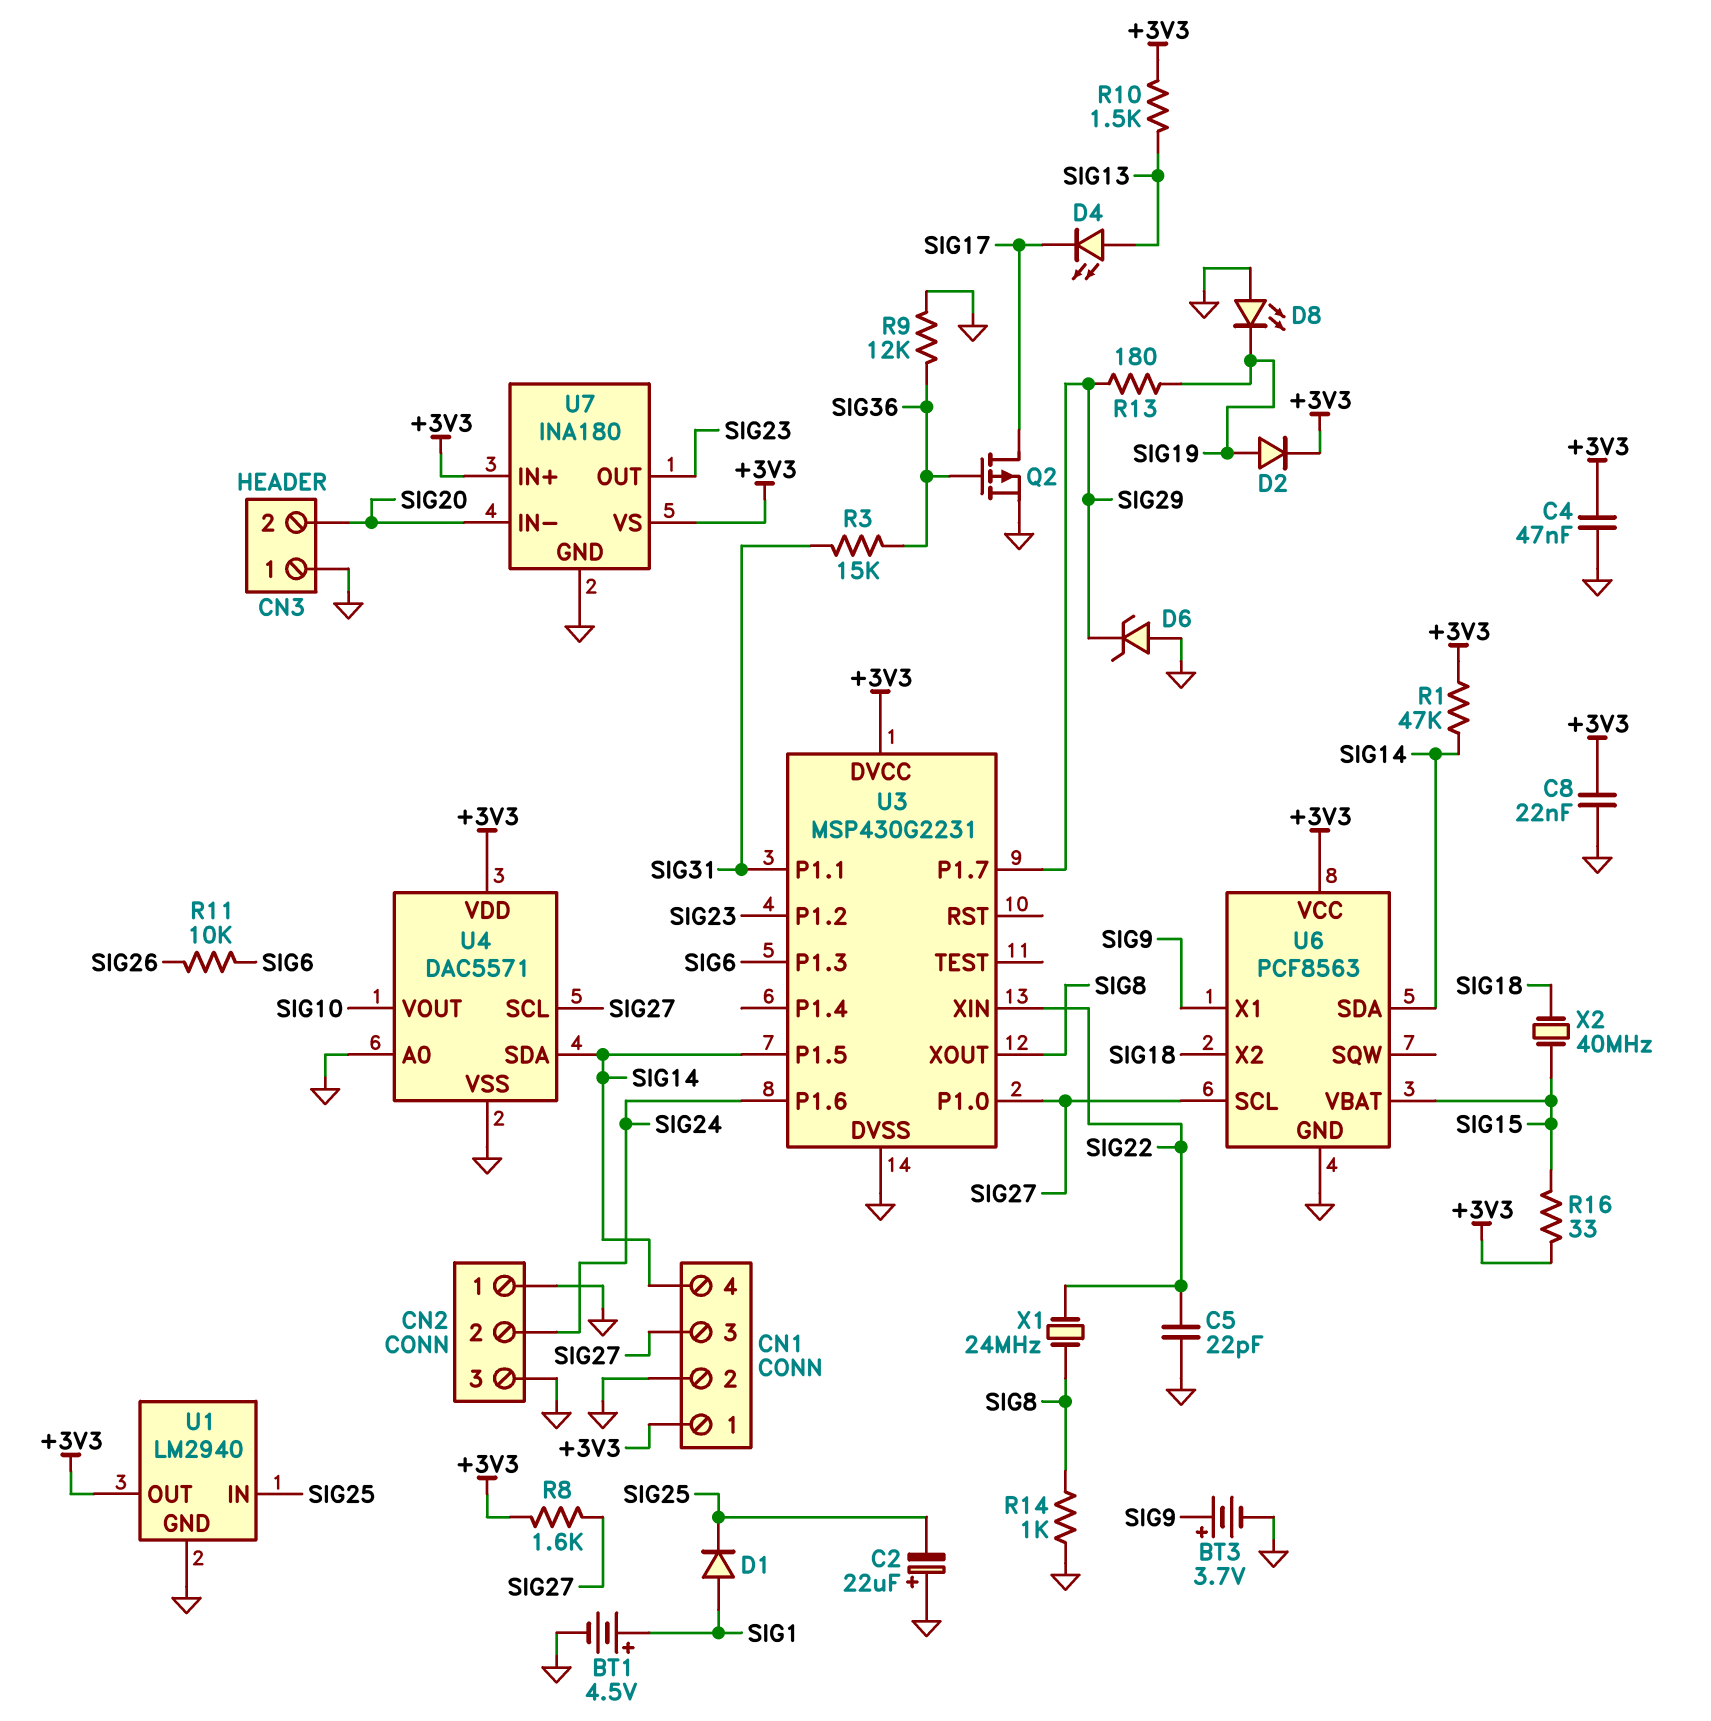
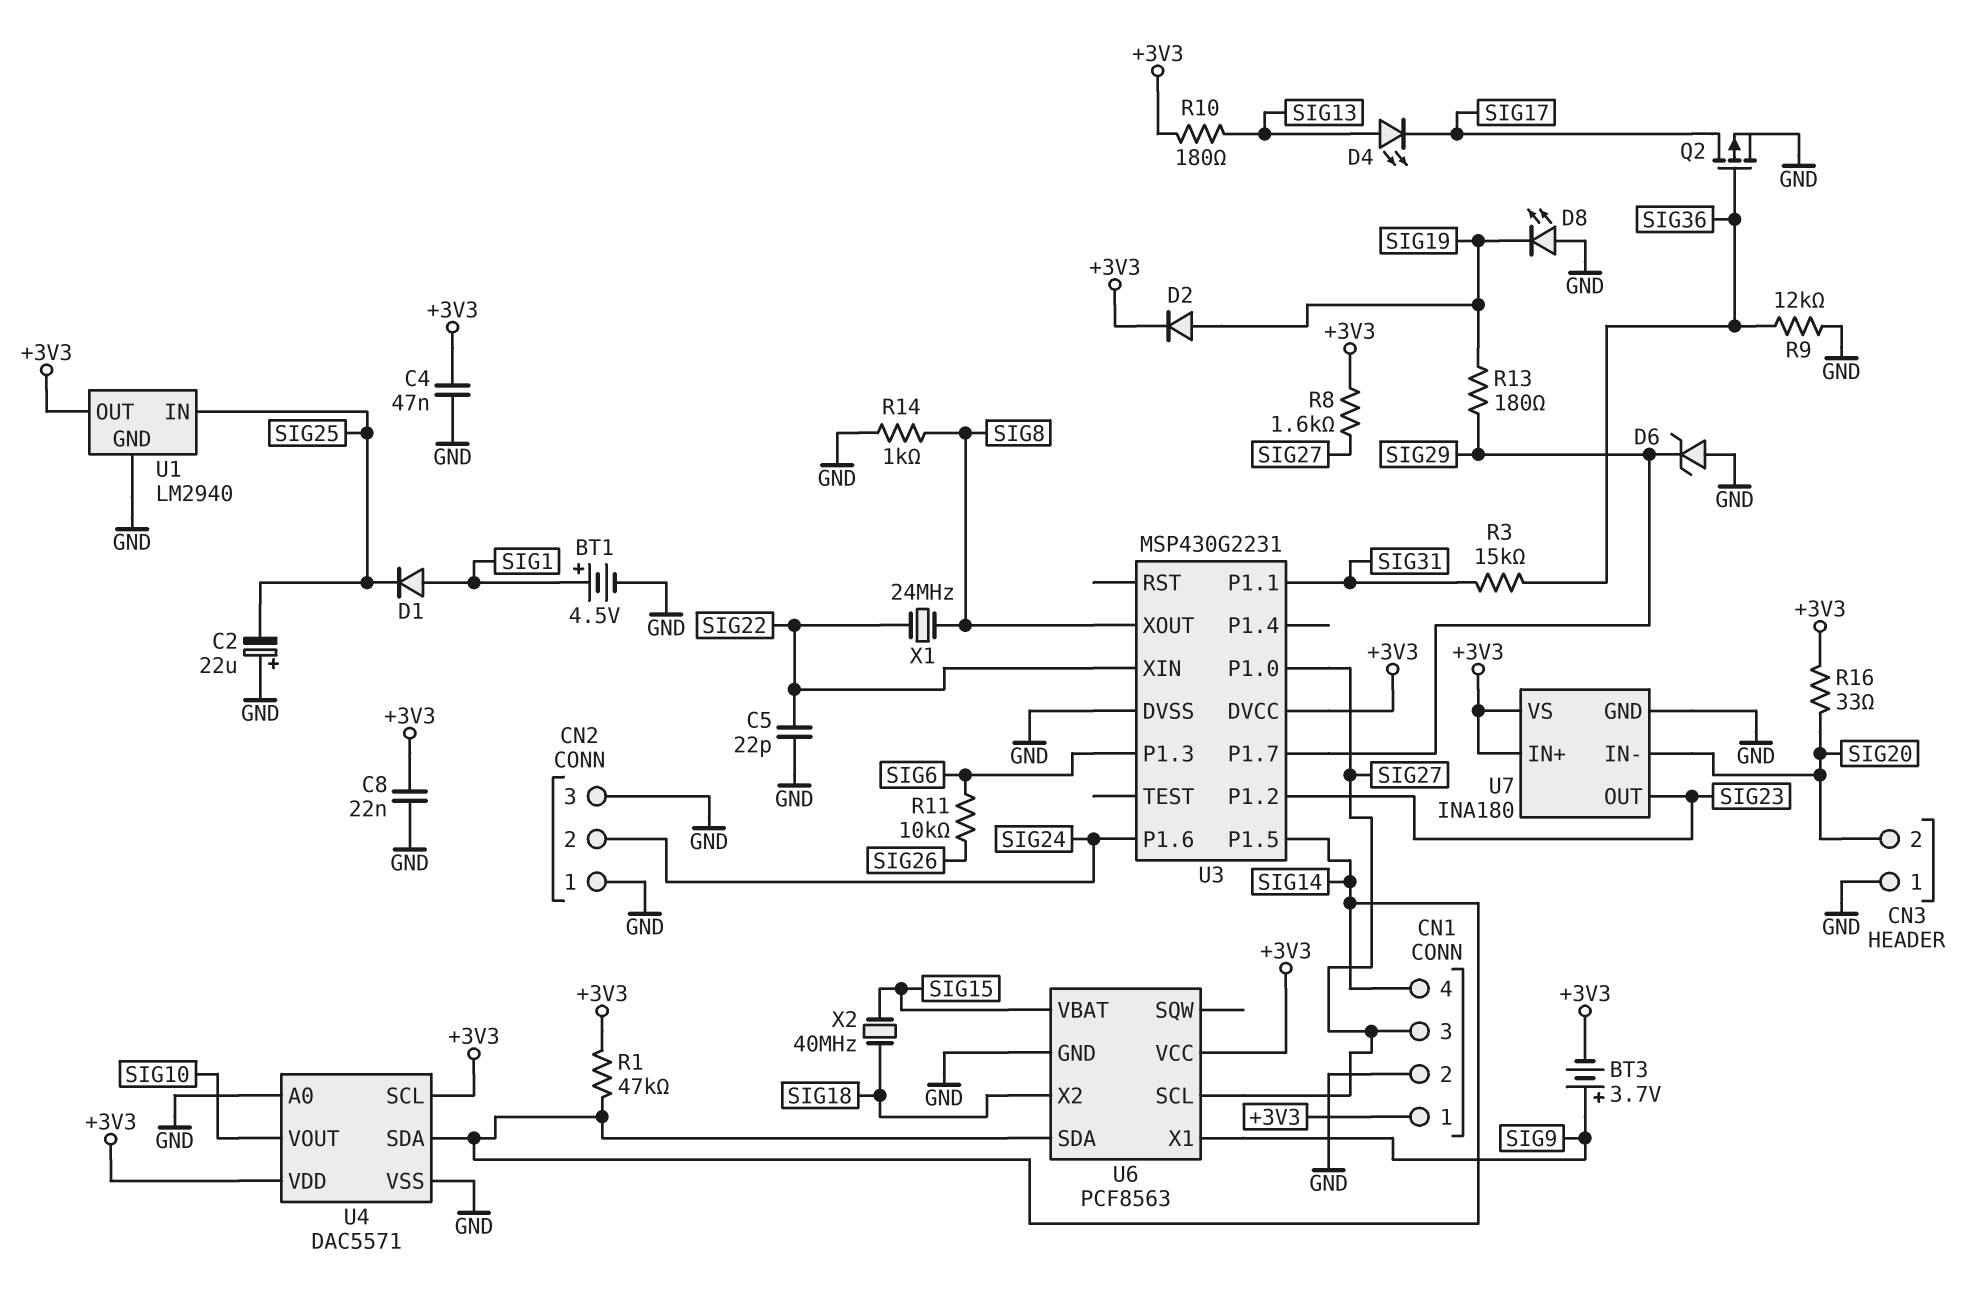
BT3: 3.7V (plus SIG9, minus GND) -> 3.7V (plus SIG9, minus +3V3)
R10: 1.5k (+3V3, SIG13) -> 180 (+3V3, SIG13)
R16: 33 (+3V3, SIG15) -> 33 (+3V3, SIG20)
U4 pin SCL: SIG27 -> +3V3

